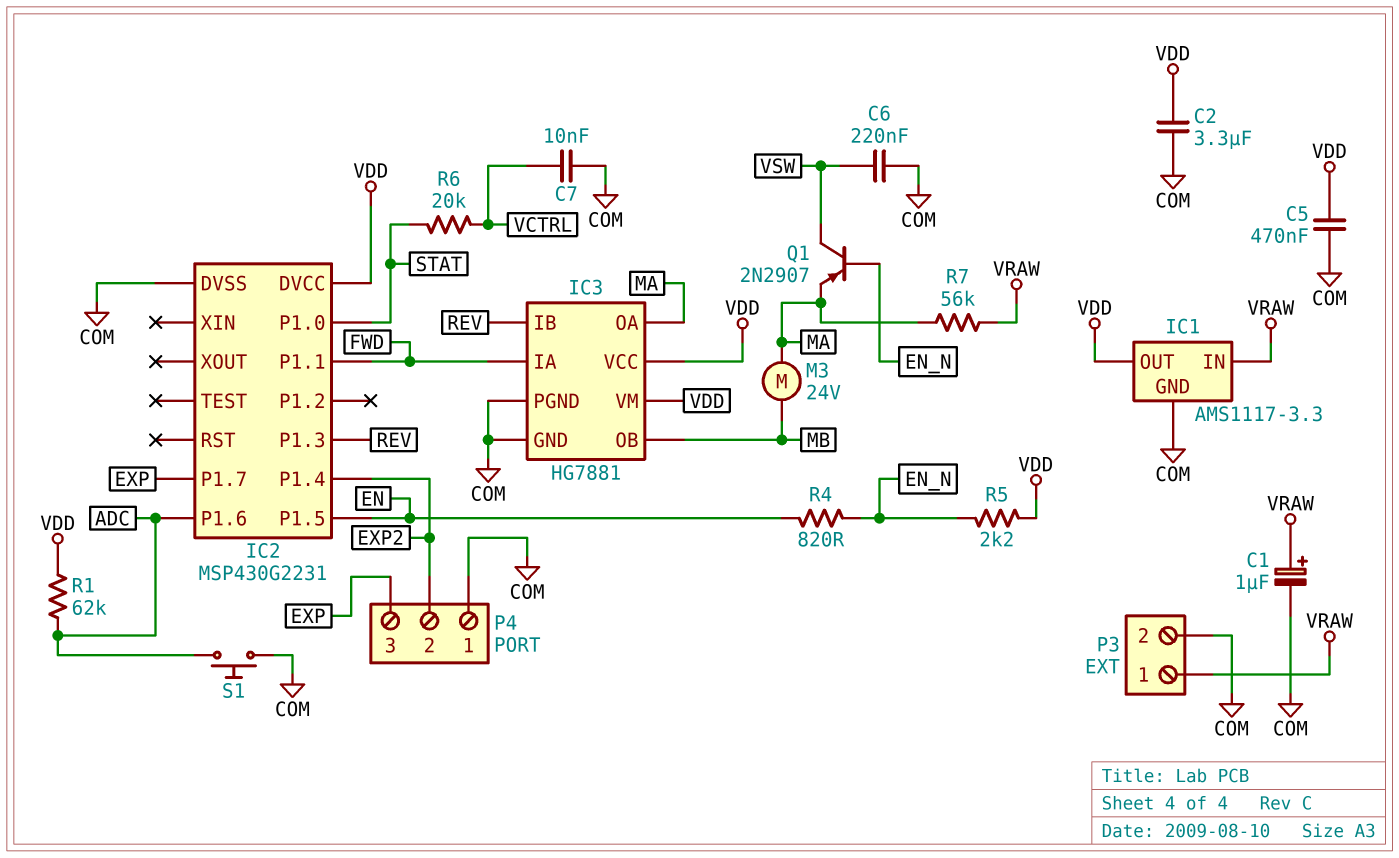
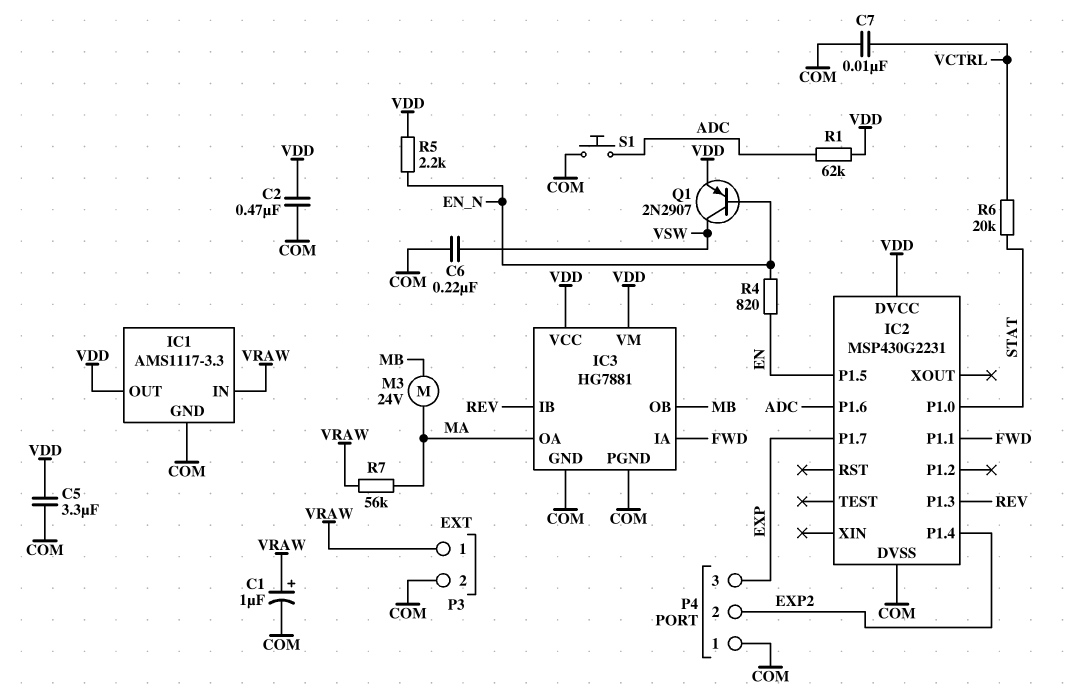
C2: 3.3uF (COM, VDD) -> 470nF (COM, VDD)
C5: 470nF (COM, VDD) -> 3.3uF (COM, VDD)
Q1: PNP 2N2907 (B EN_N, C VSW, E MA) -> PNP 2N2907 (B EN_N, C VSW, E VDD)

